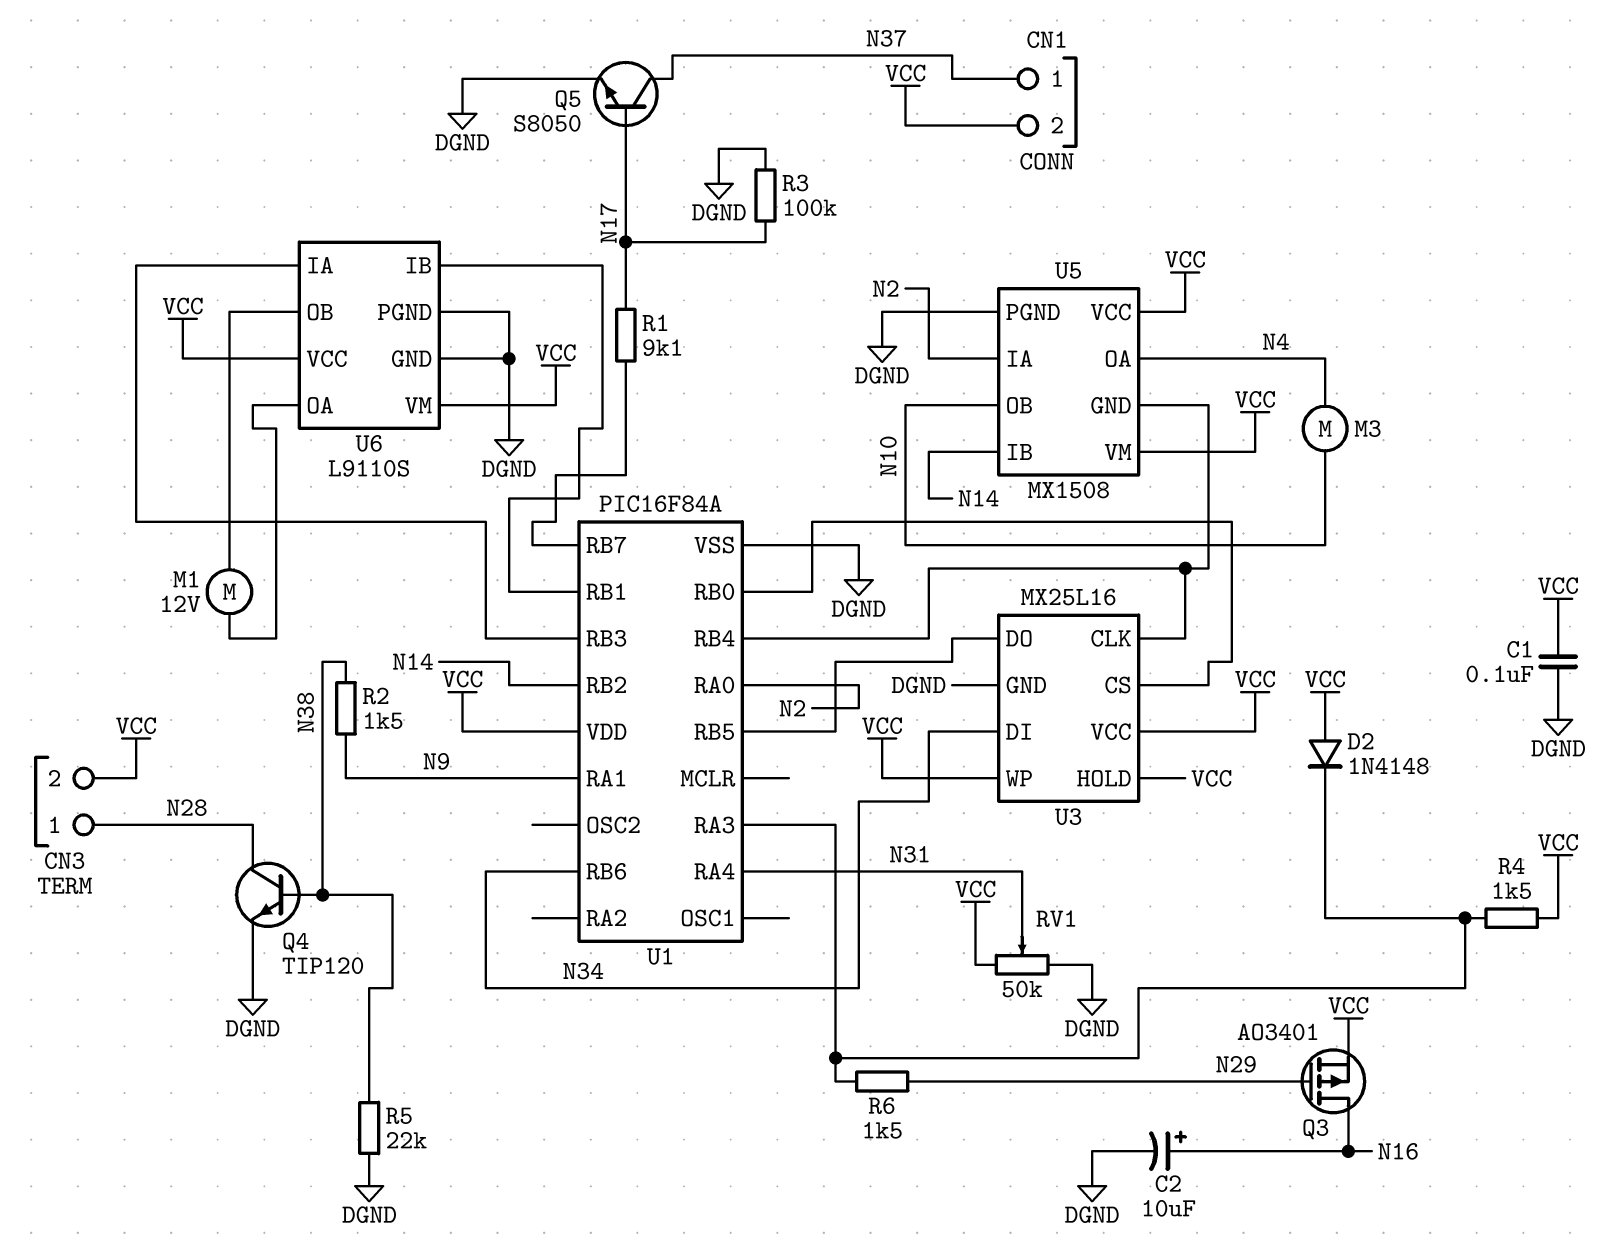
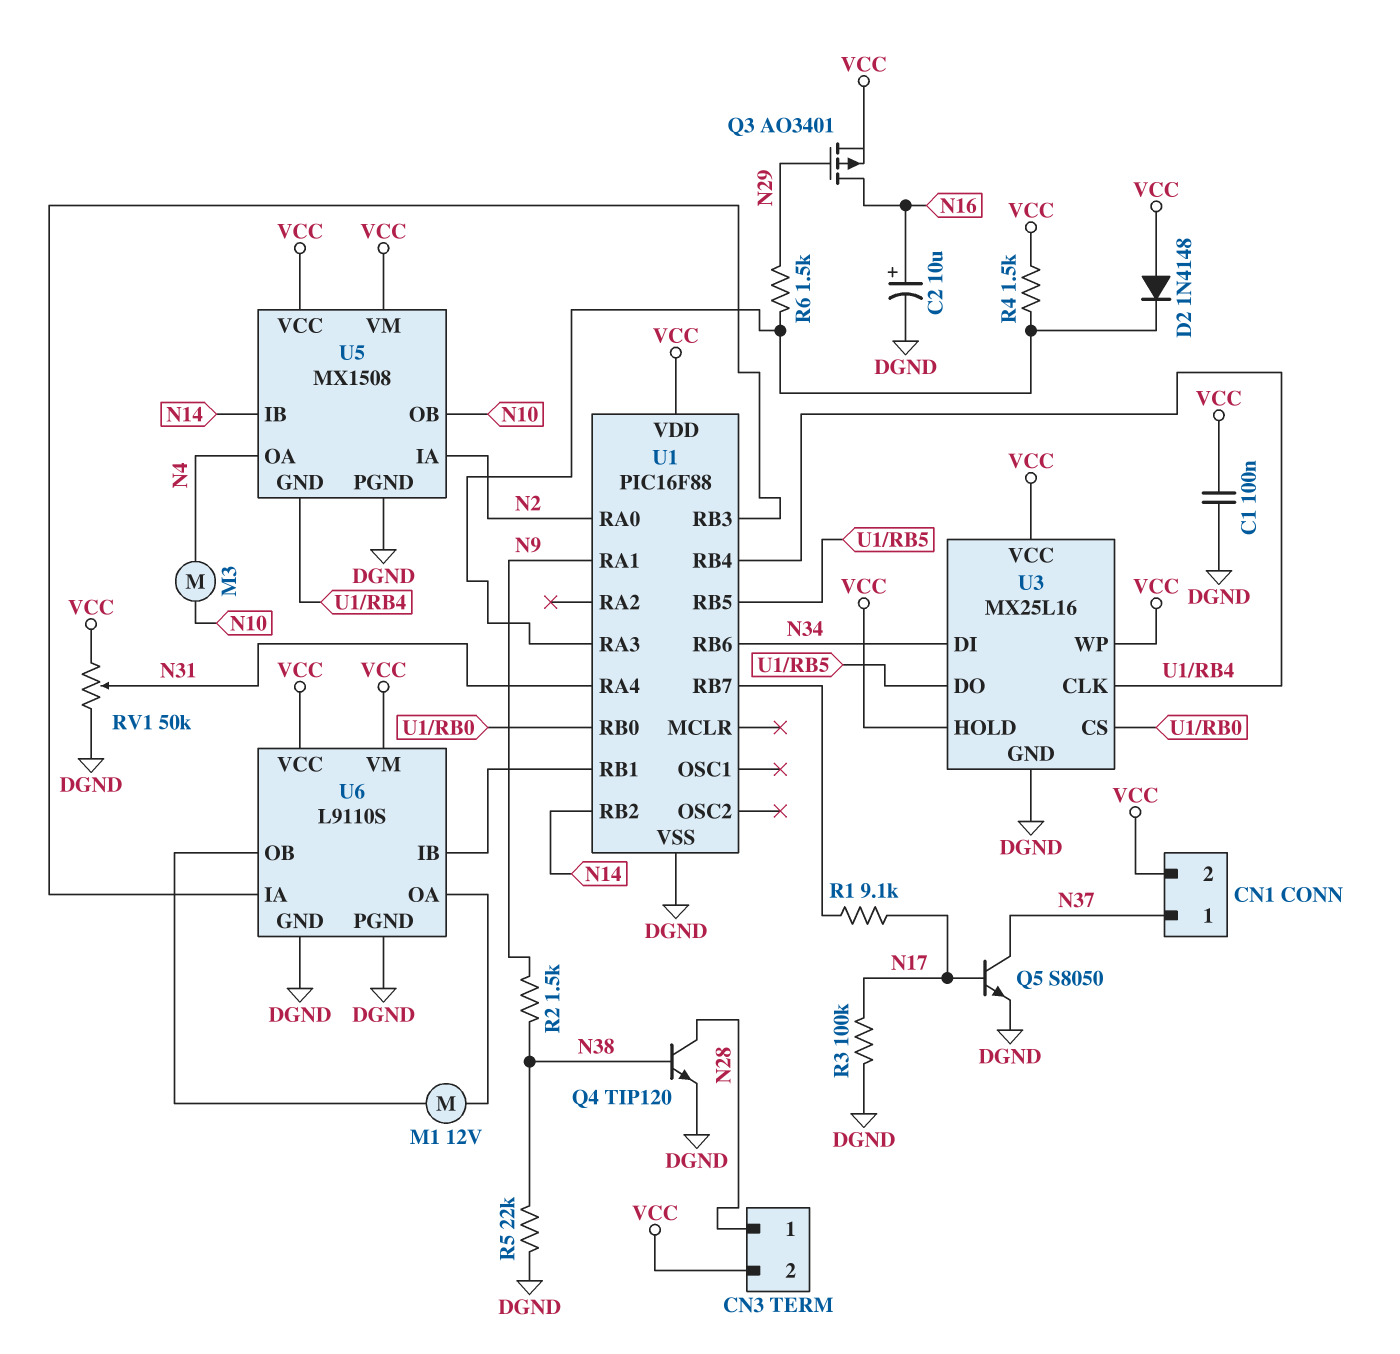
U1: PIC16F84A -> PIC16F88

